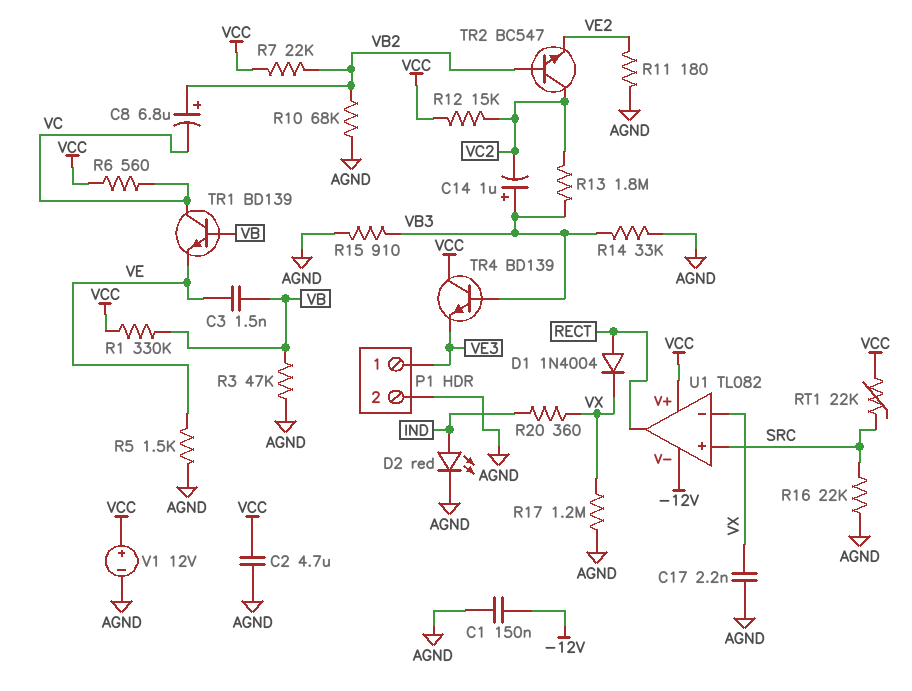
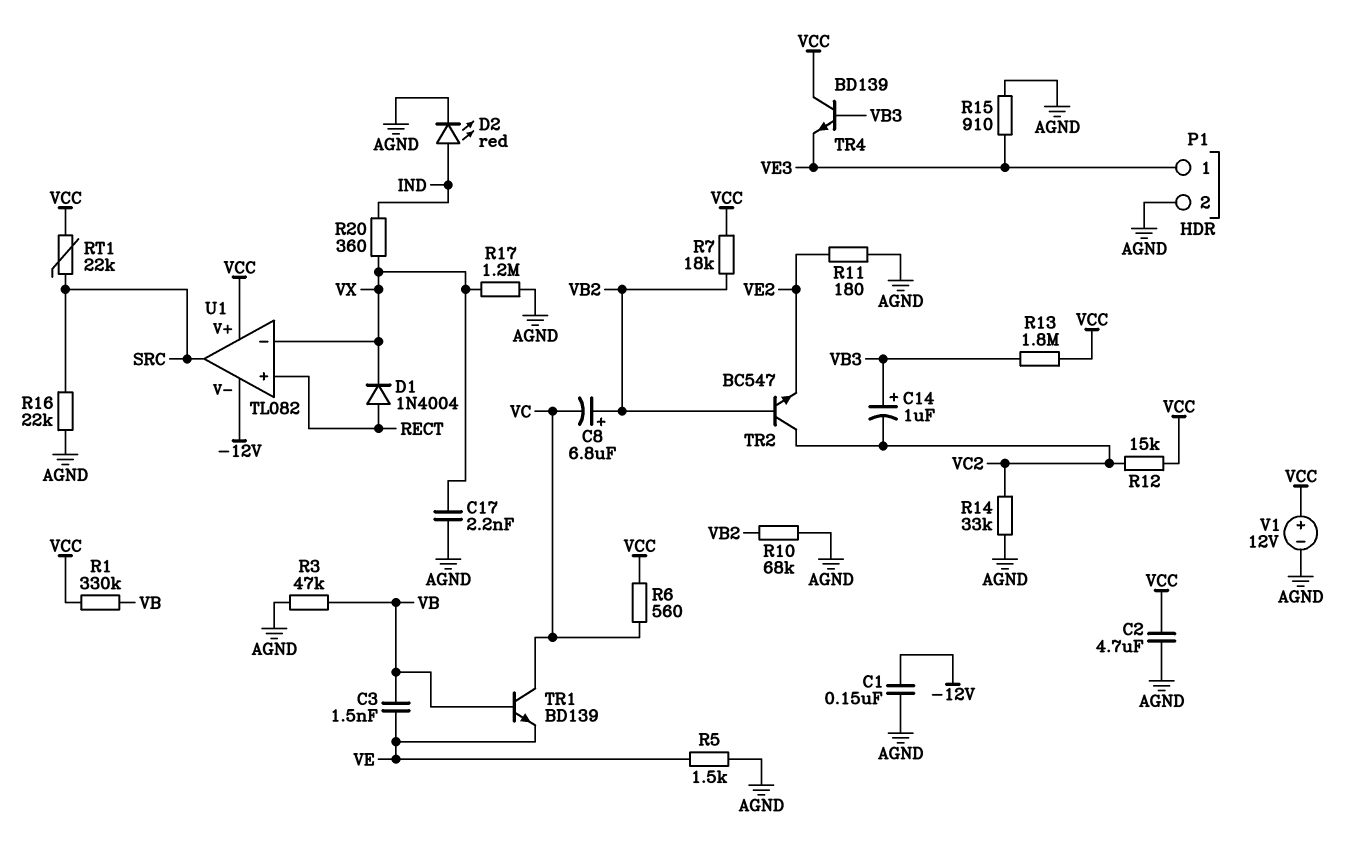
R7: 22k (VB2, VCC) -> 18k (VB2, VCC)
R13: 1.8M (VB3, VC2) -> 1.8M (VB3, VCC)
R14: 33k (AGND, VB3) -> 33k (AGND, VC2)
R15: 910 (AGND, VB3) -> 910 (AGND, VE3)
U1 pin in+: SRC -> RECT
U1 pin out: RECT -> SRC

